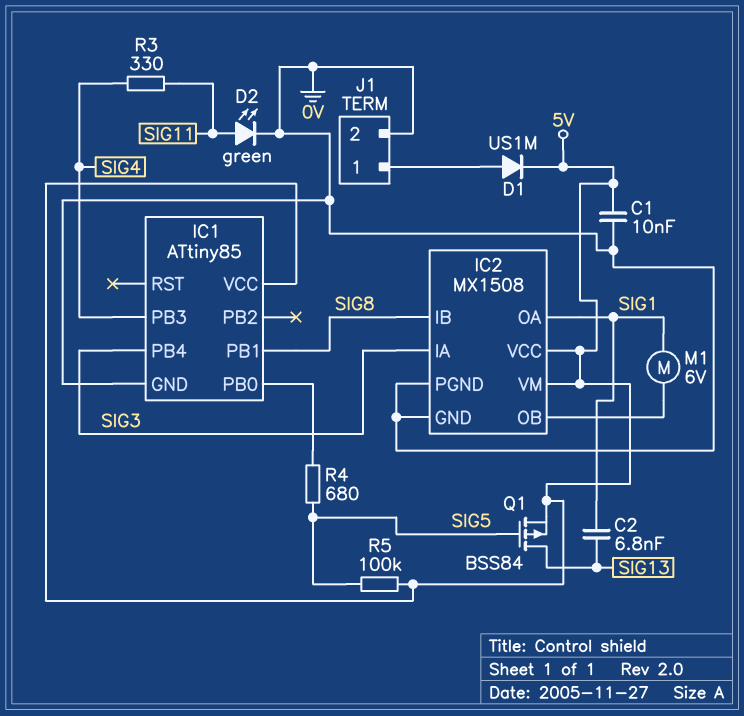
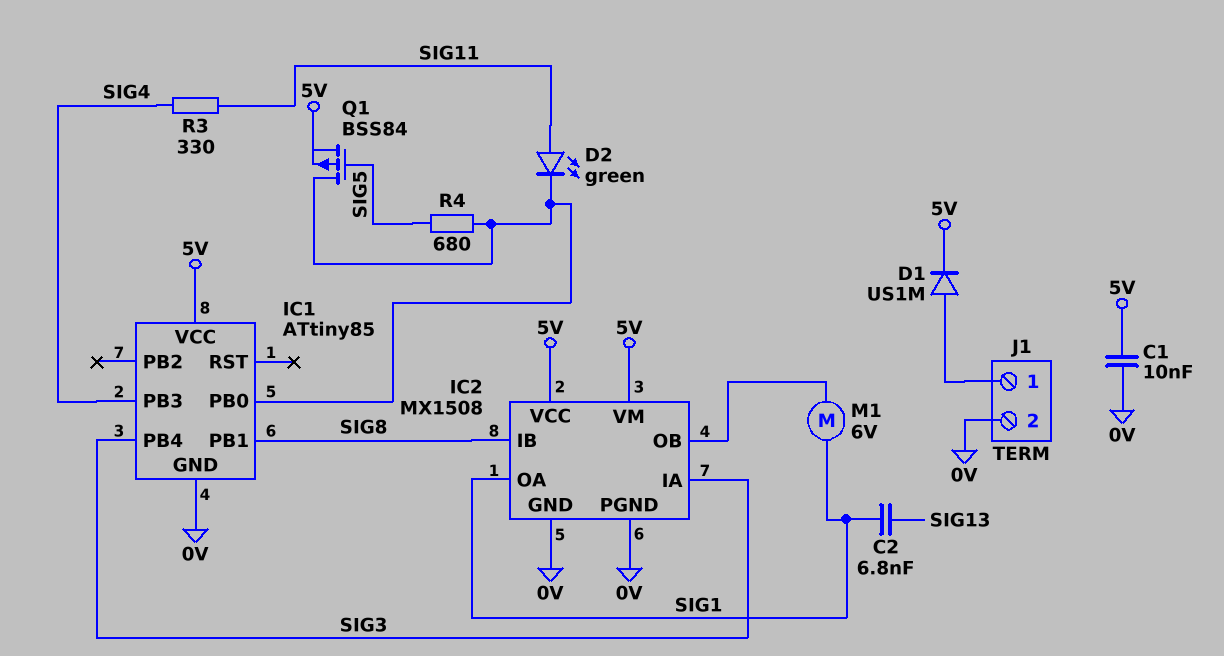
D2: LED green (A SIG11, K 0V) -> LED green (A SIG11, K IC1/PB0)
Q1: PMOS BSS84 (G SIG5, D SIG13, S 5V) -> PMOS BSS84 (G SIG5, D IC1/PB0, S 5V)
R5: 100k (5V, SIG5) -> none

